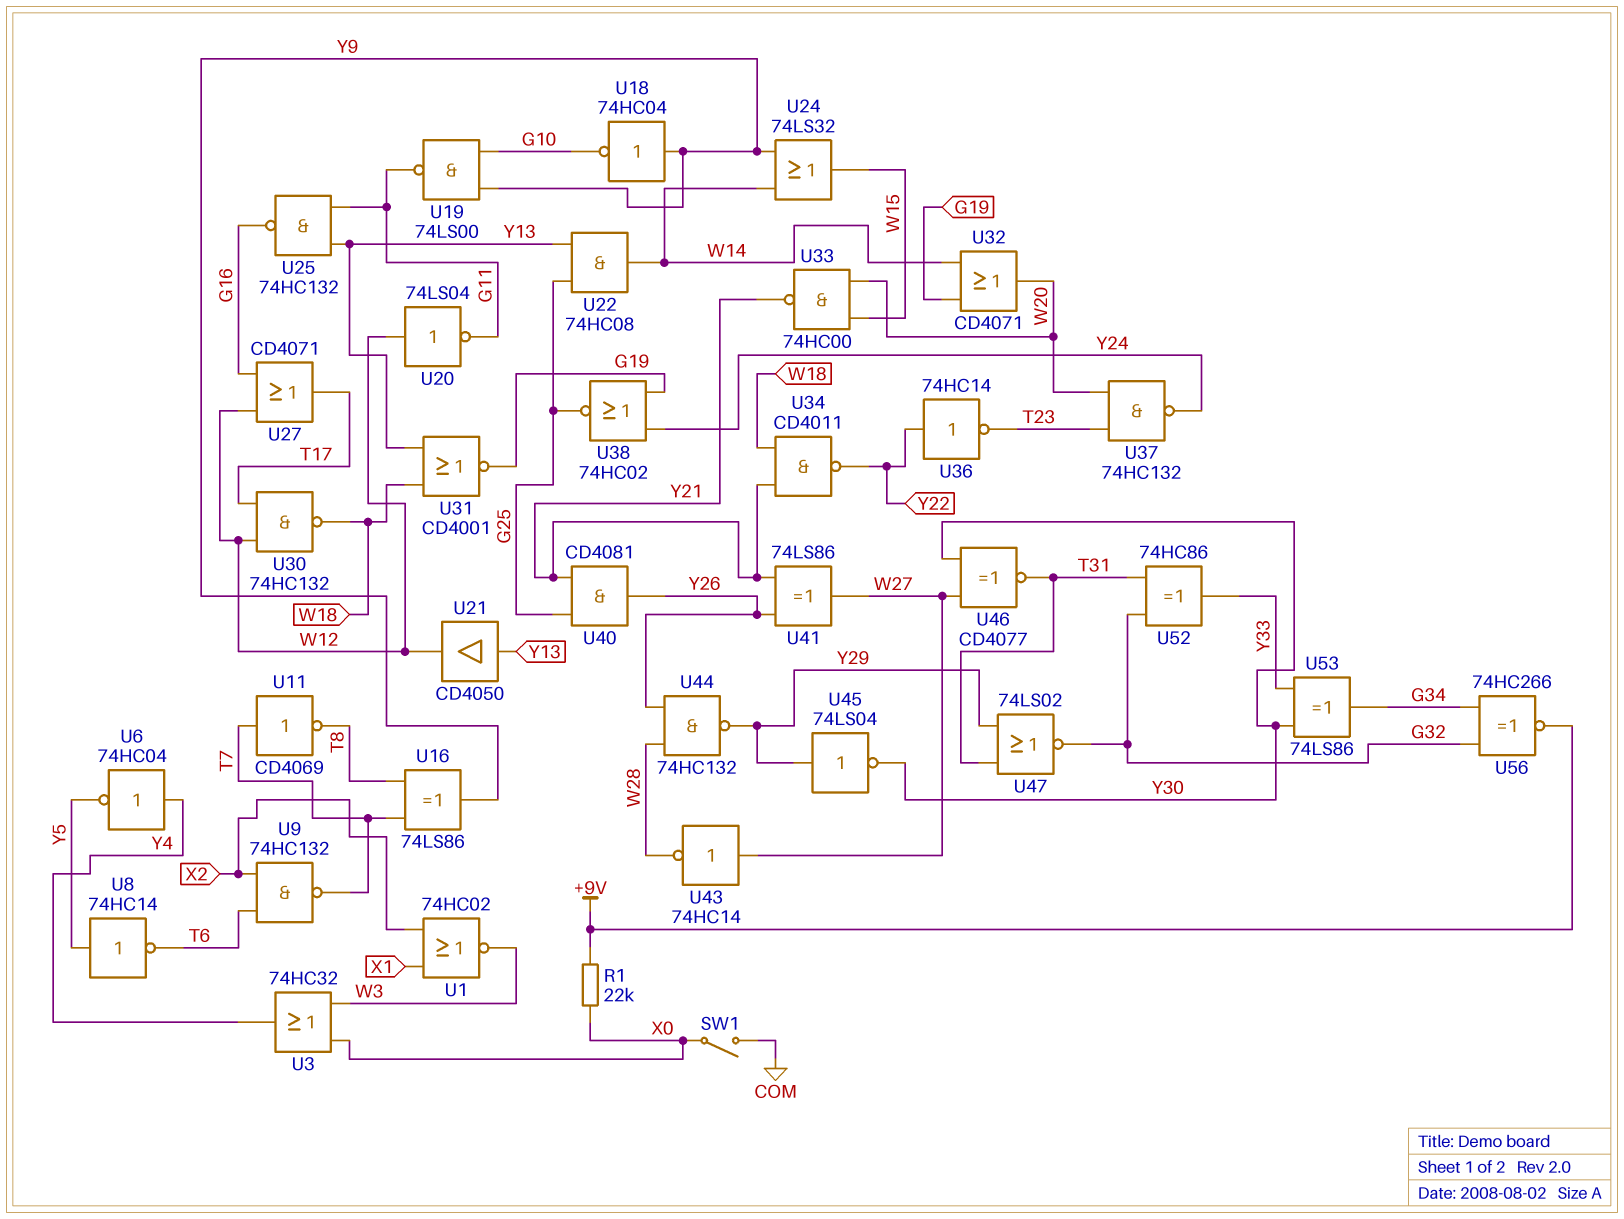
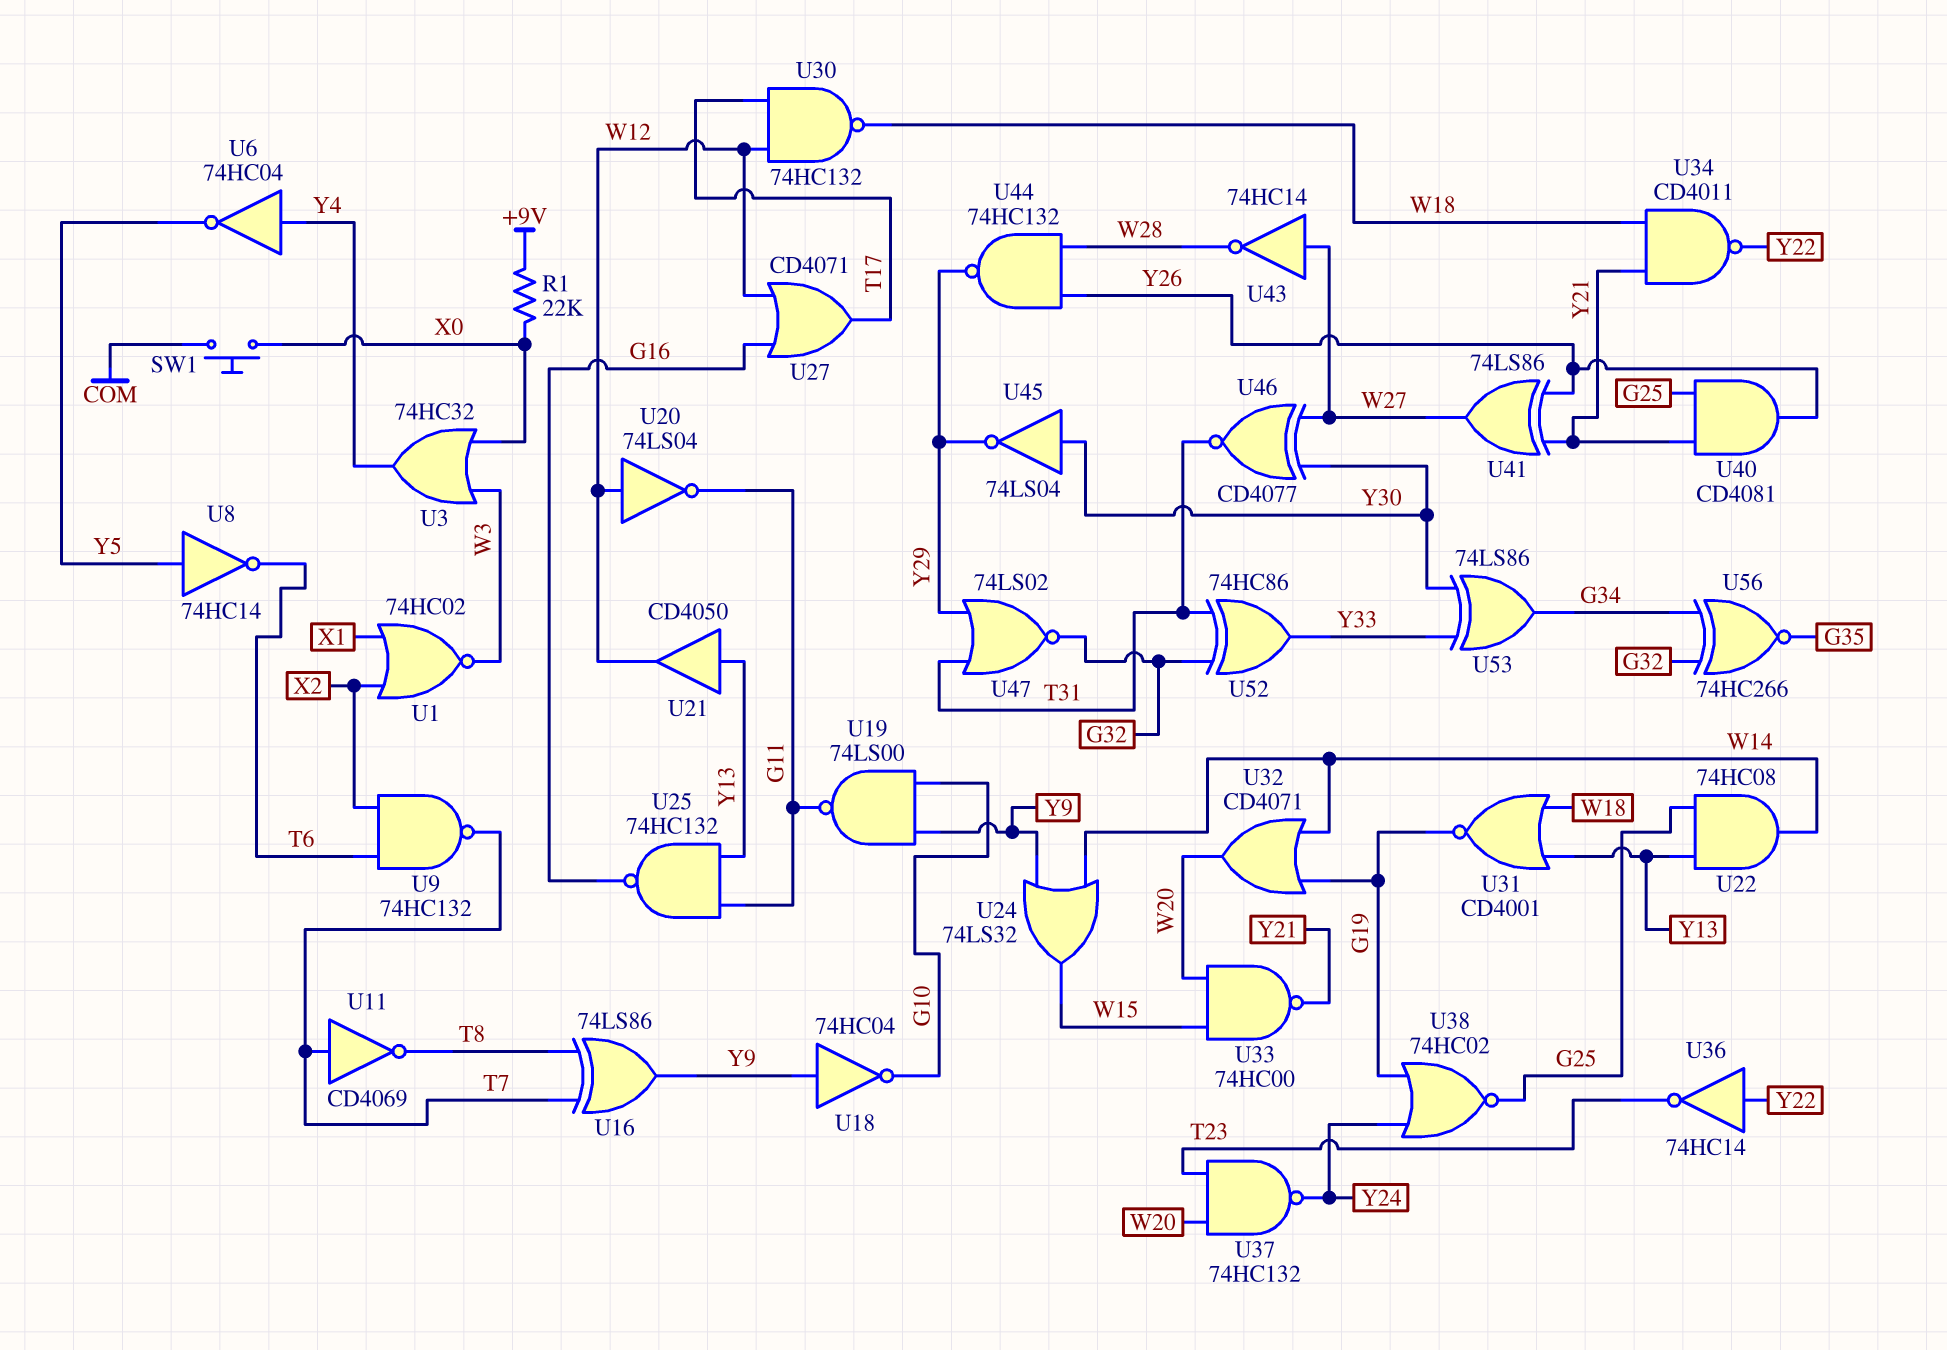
SW1: switch (COM, X0) -> button (COM, X0)
U45: NOT 74LS04 (in Y29, out Y30) -> NOT 74LS04 (in Y30, out Y29)
U56: XNOR 74HC266 (in G32, in G34, out +9V) -> XNOR 74HC266 (in G32, in G34, out G35)

